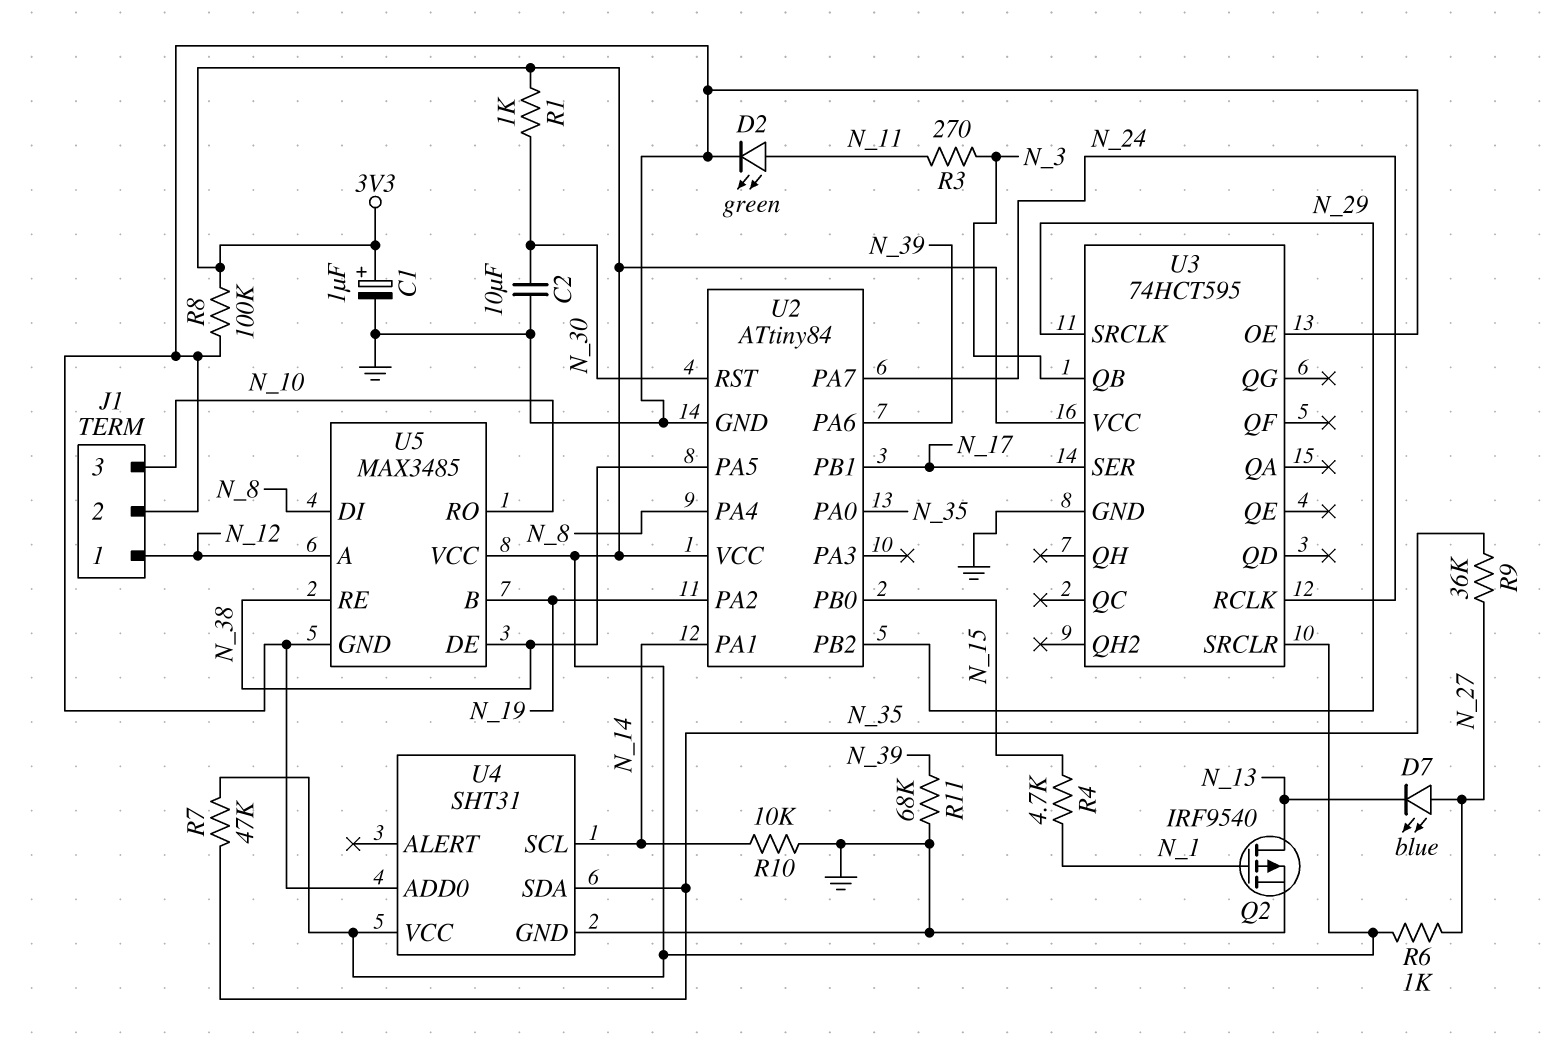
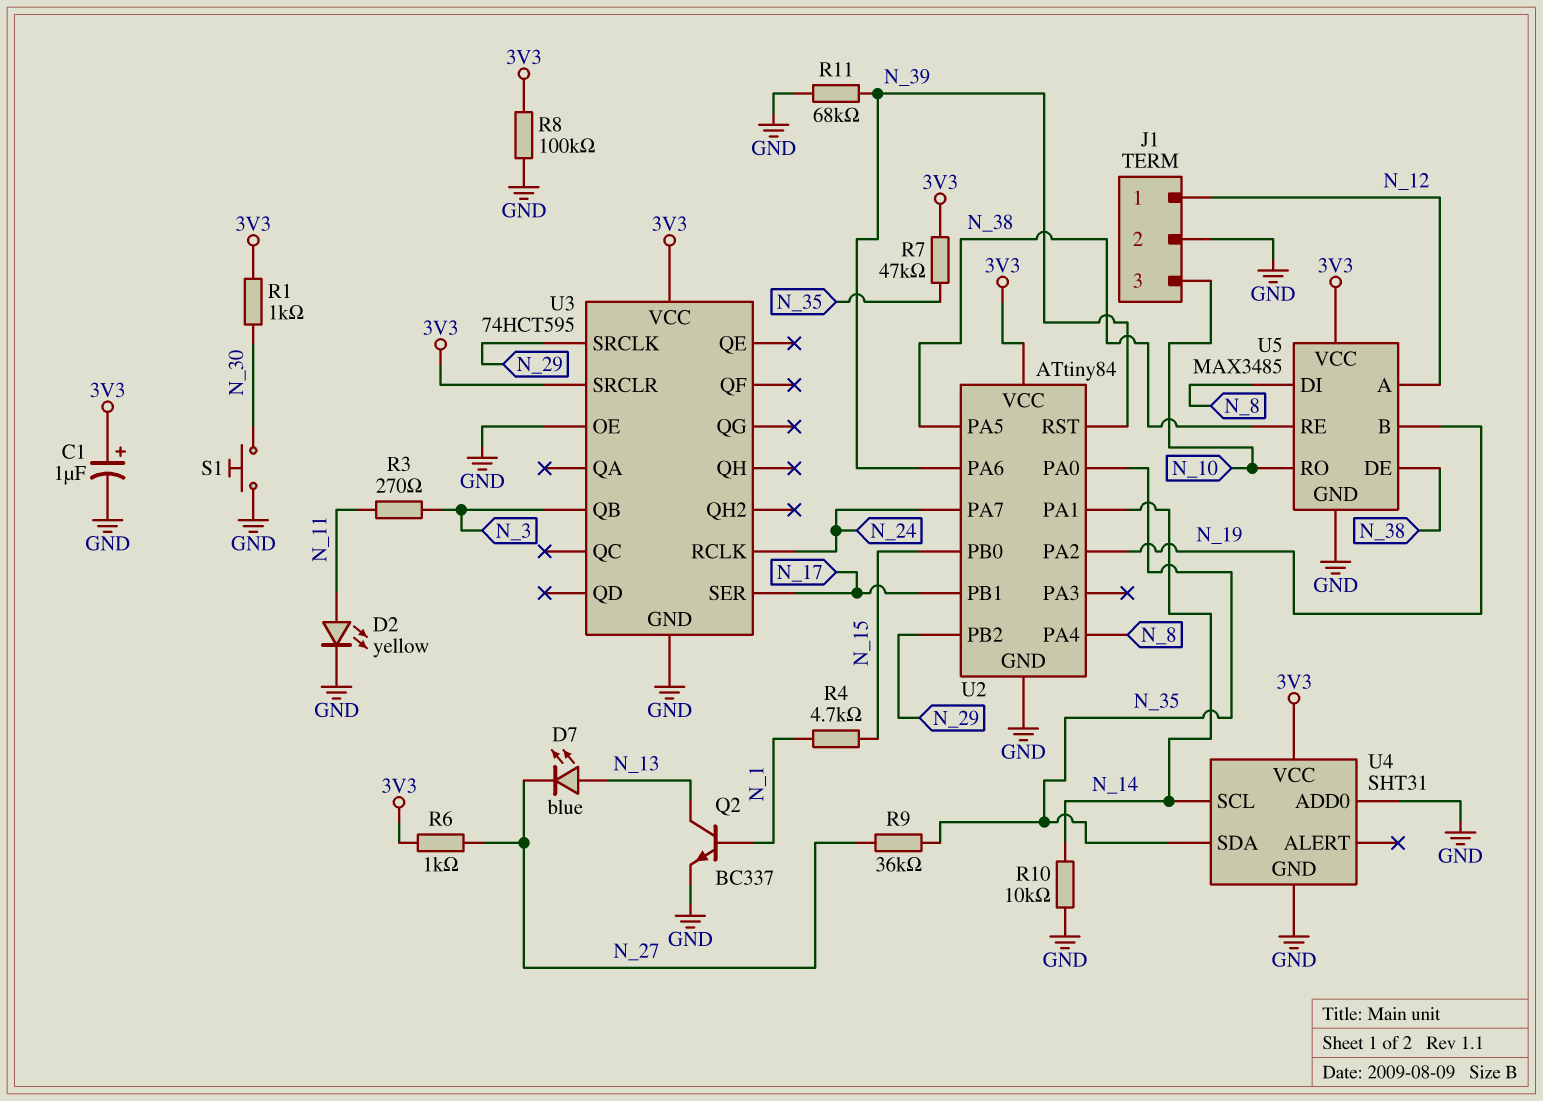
C2: 10uF (GND, N_30) -> none
D2: LED green (A N_11, K GND) -> LED yellow (A N_11, K GND)
D7: LED blue (A N_27, K N_13) -> LED blue (A N_13, K N_27)
Q2: PMOS IRF9540 (G N_1, D N_13, S GND) -> NPN BC337 (B N_1, C N_13, E GND)
S1: none -> button (GND, N_30)
U2 pin RST: N_30 -> N_39

